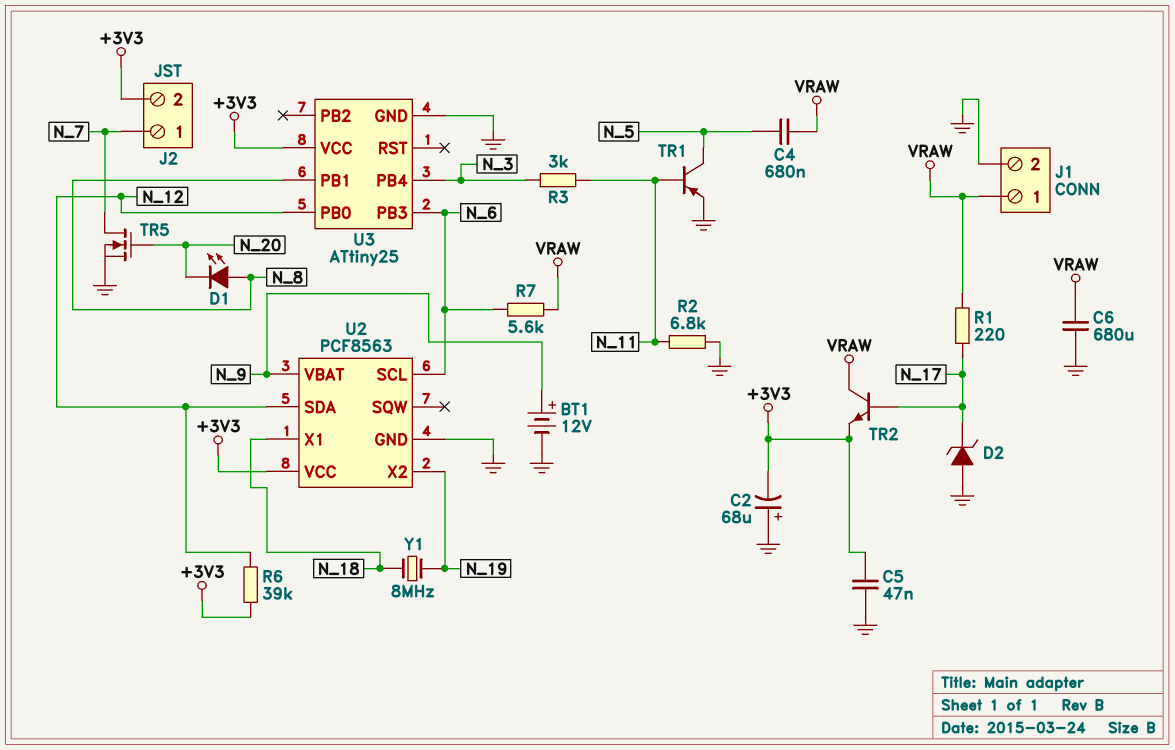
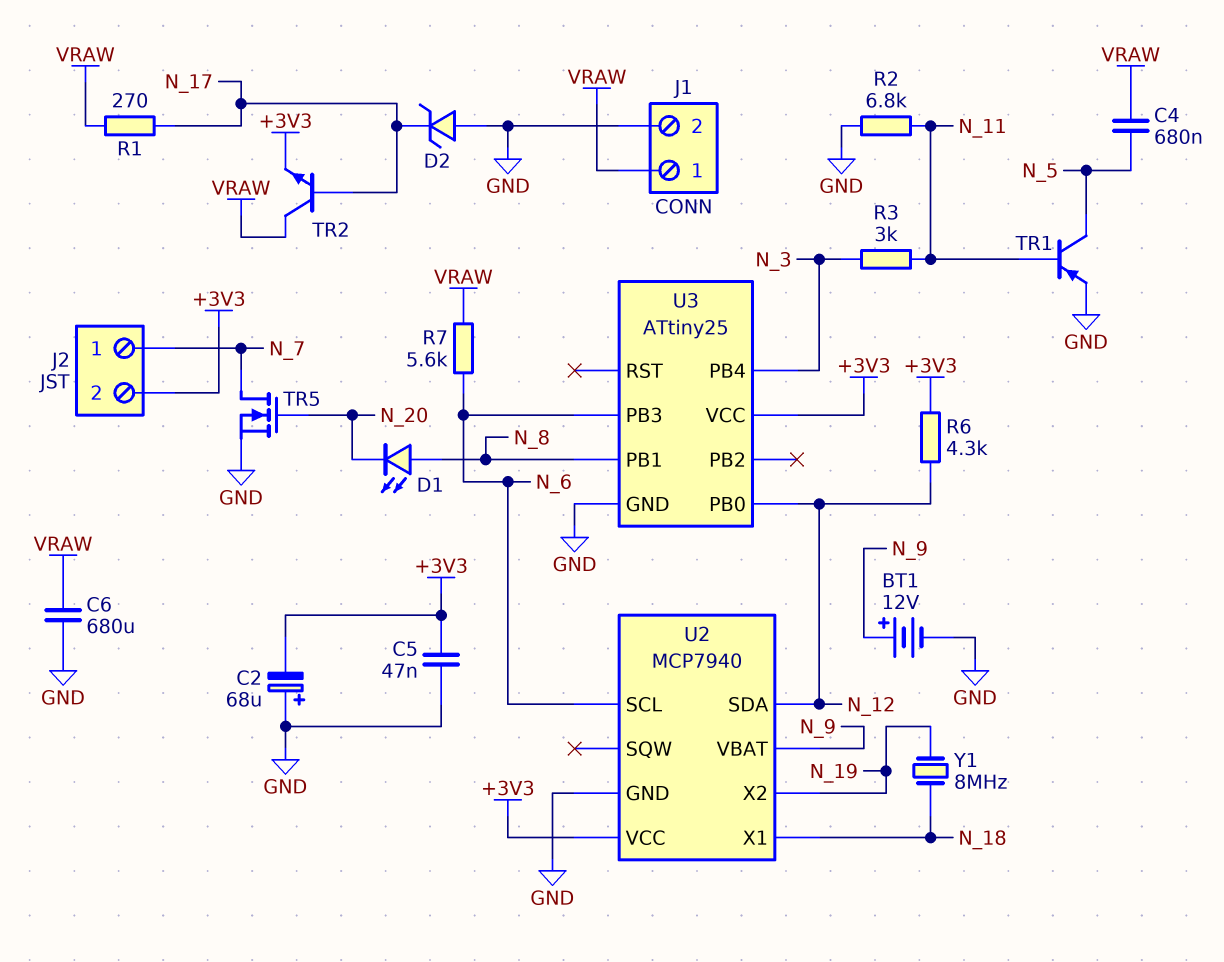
R1: 220 (N_17, VRAW) -> 270 (N_17, VRAW)
R6: 39k (+3V3, N_12) -> 4.3k (+3V3, N_12)
U2: PCF8563 -> MCP7940

